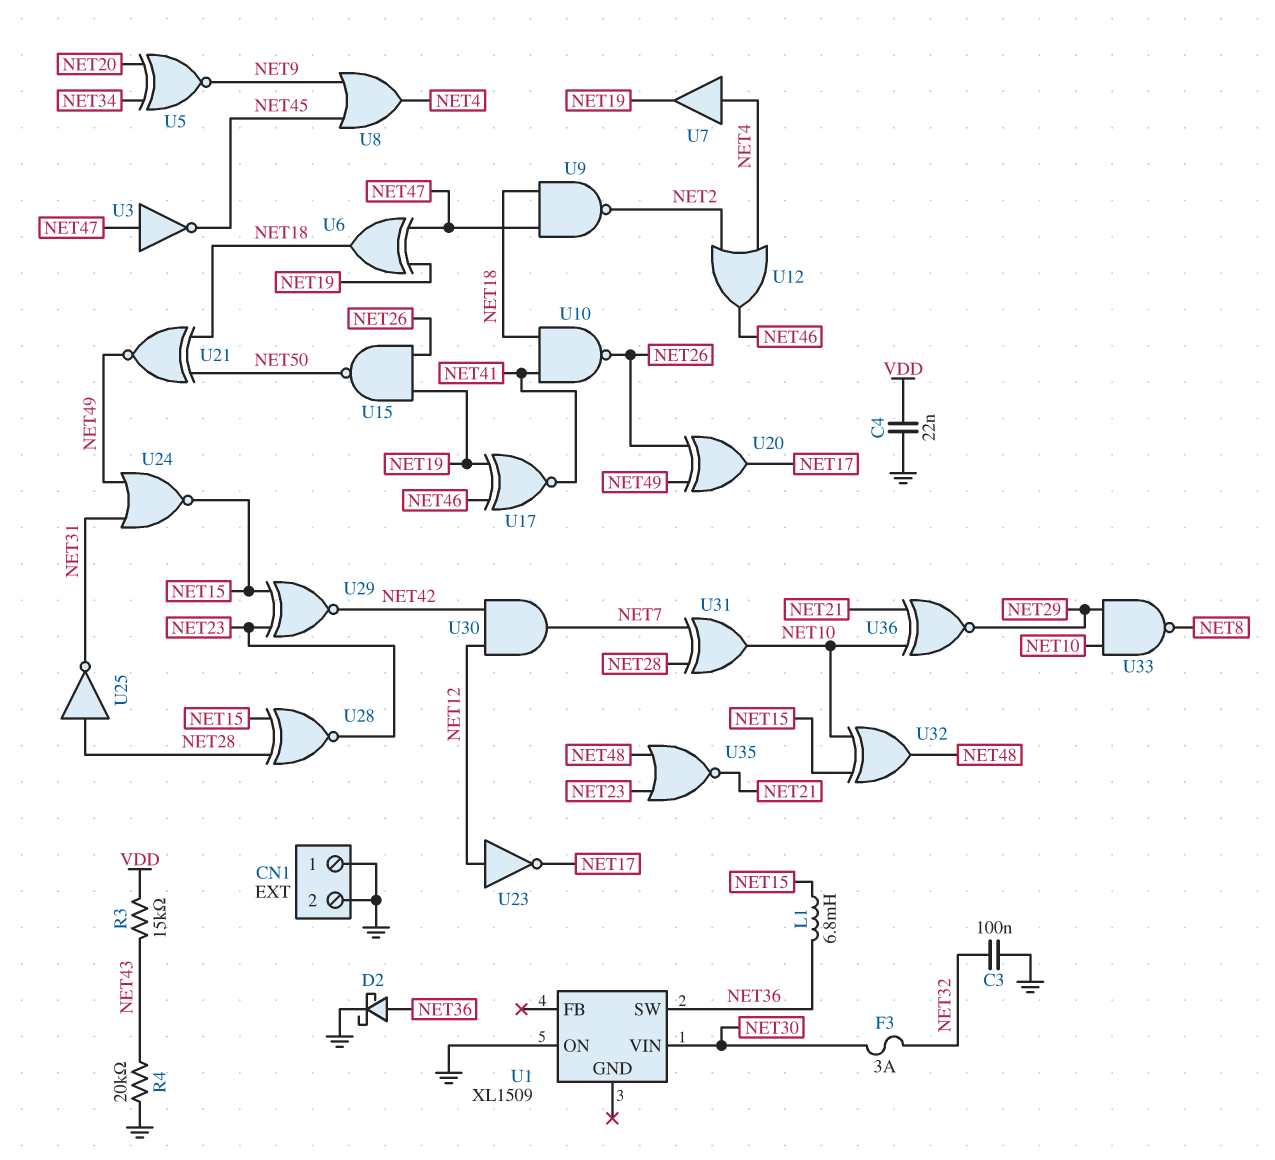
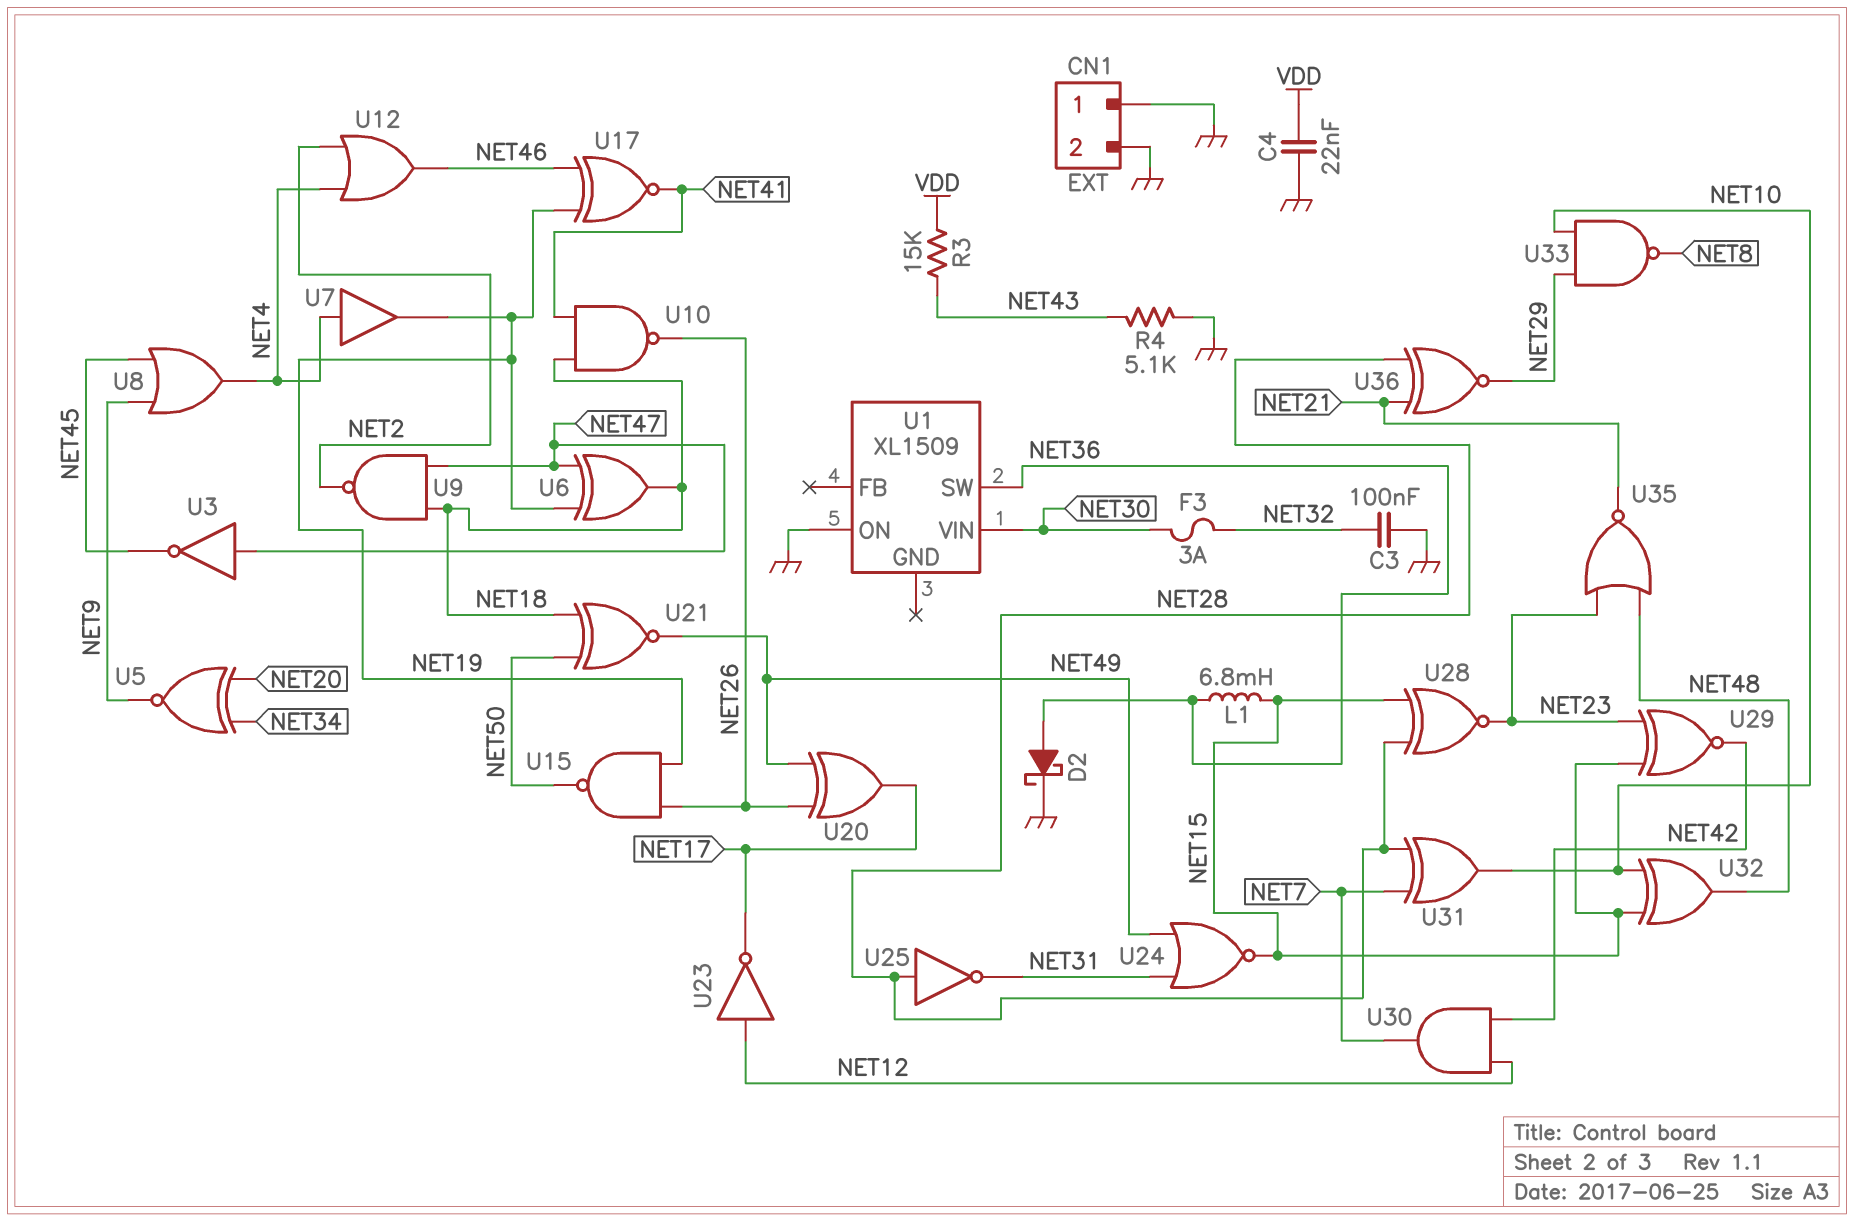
R4: 20k (GND, NET43) -> 5.1k (GND, NET43)
U36: XNOR (in NET10, in NET21, out NET29) -> XNOR (in NET21, in NET28, out NET29)

